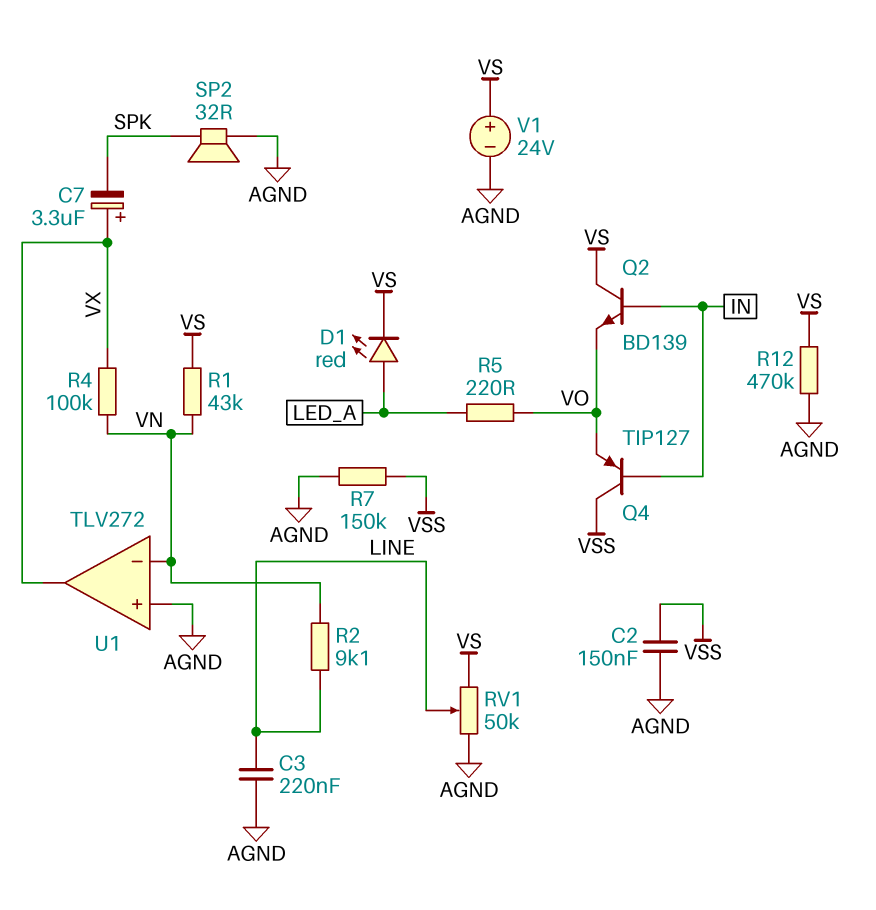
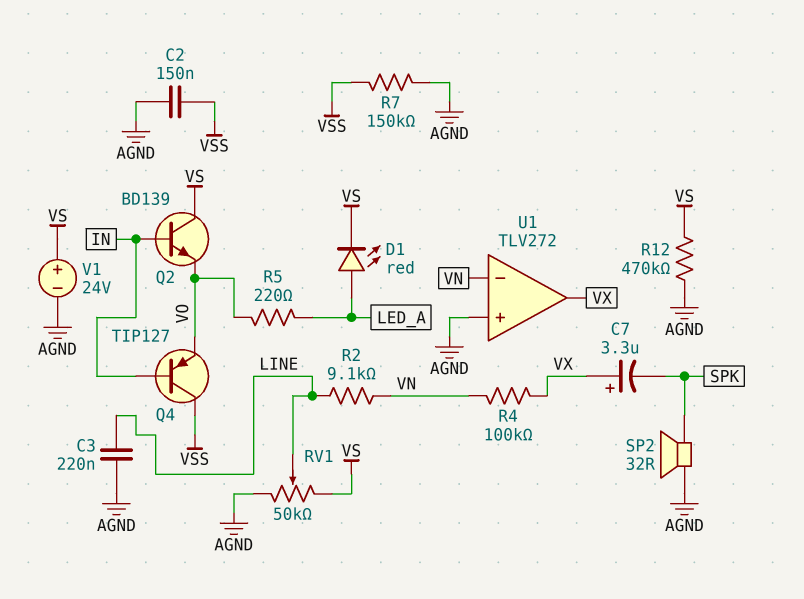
R1: 43k (VN, VS) -> none

